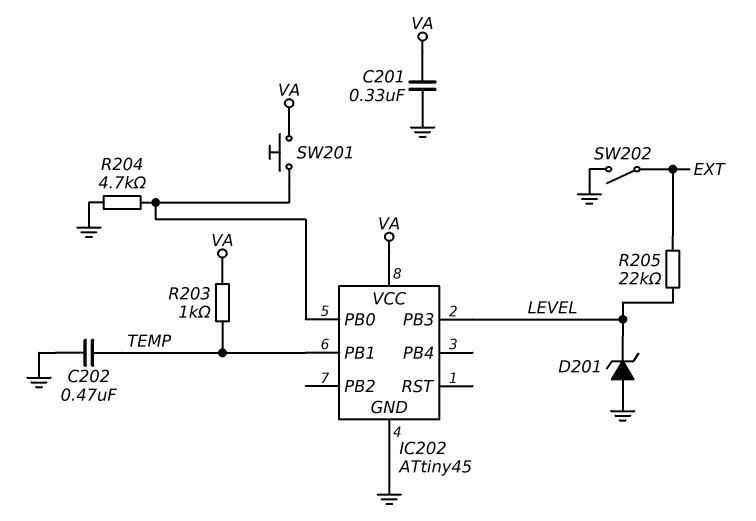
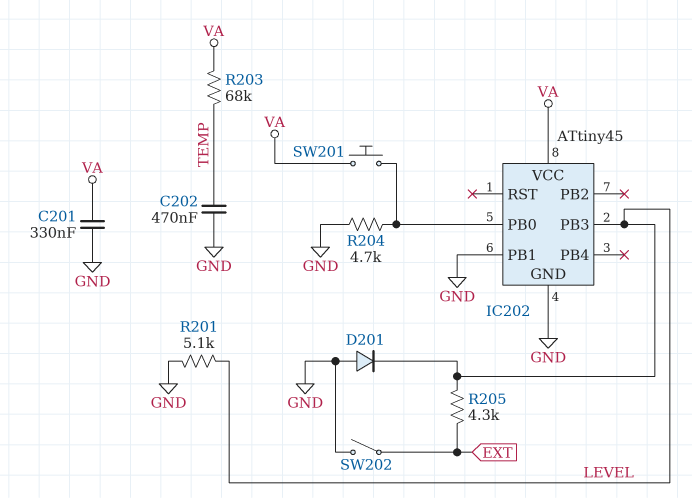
D201: zener (A GND, K LEVEL) -> diode (A GND, K LEVEL)
IC202 pin PB1: TEMP -> GND
R201: none -> 5.1k (GND, LEVEL)
R203: 1k (TEMP, VA) -> 68k (TEMP, VA)
R205: 22k (EXT, LEVEL) -> 4.3k (EXT, LEVEL)

